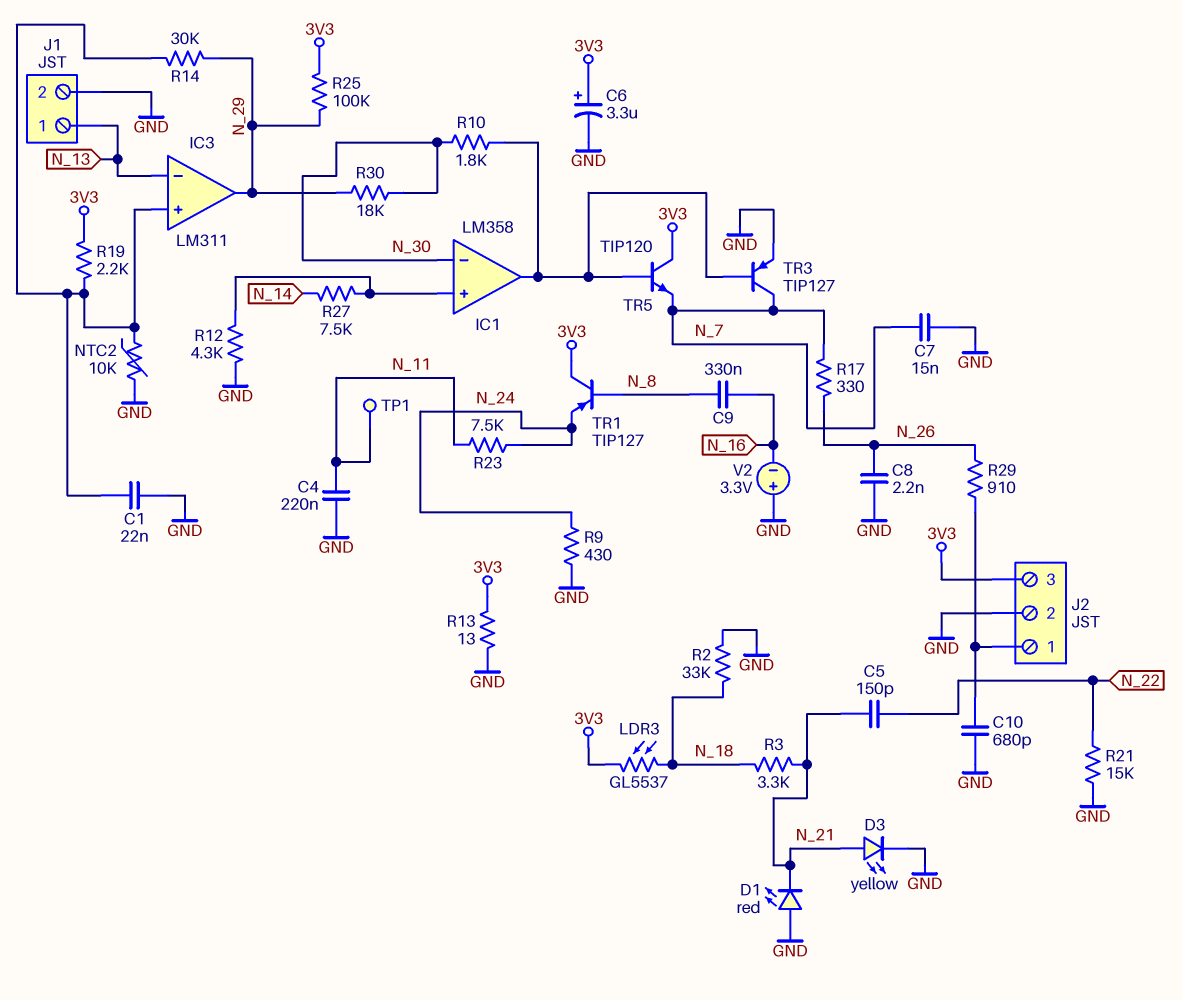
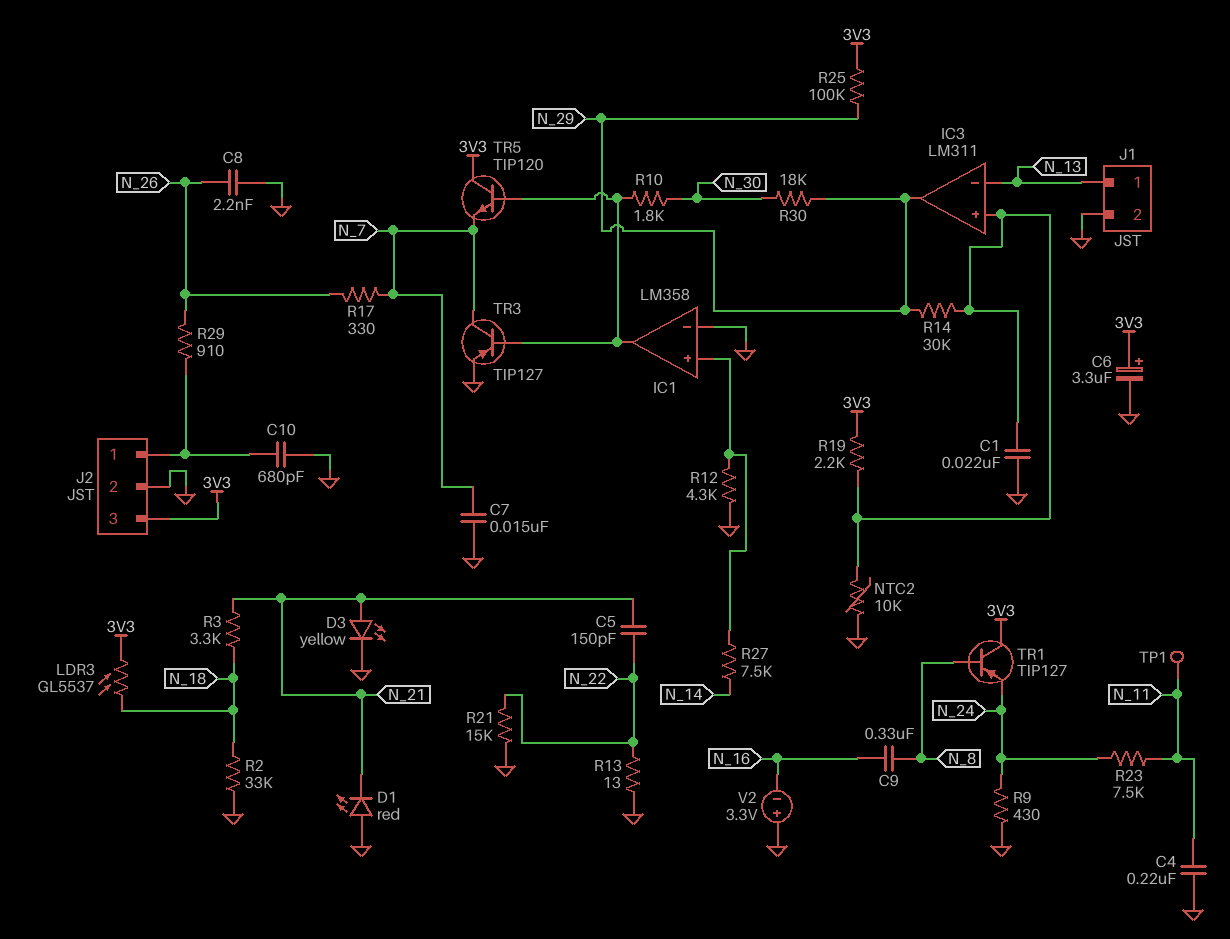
IC1 pin in-: N_30 -> GND
R13: 13 (3V3, GND) -> 13 (GND, N_22)

